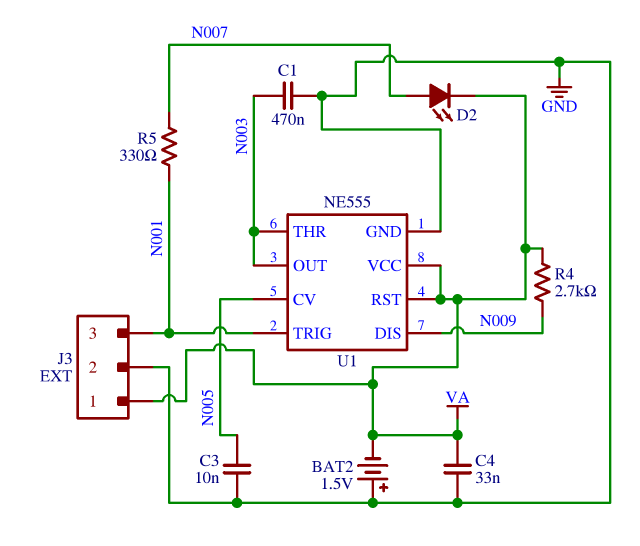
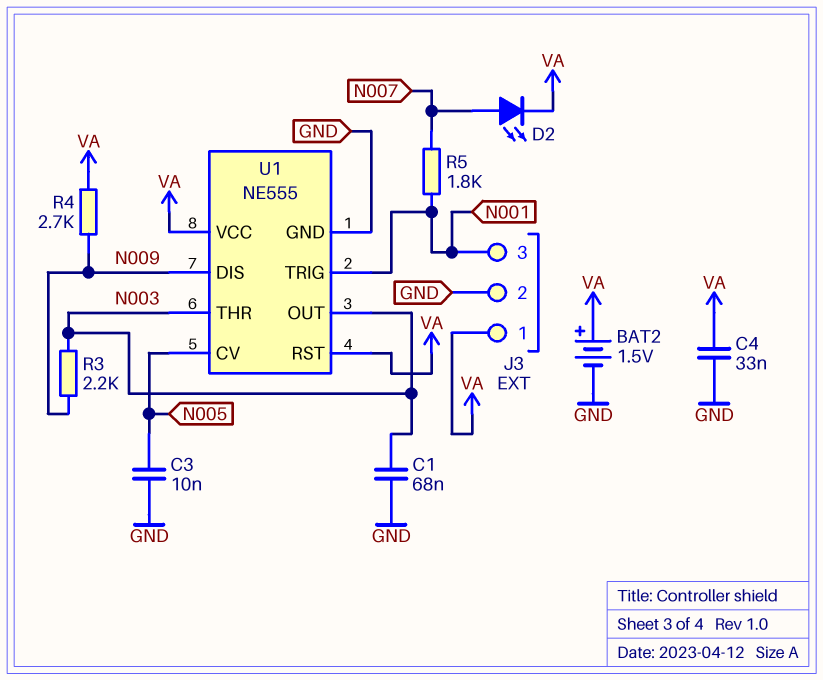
BAT2: 1.5V (plus GND, minus VA) -> 1.5V (plus VA, minus GND)
C1: 470nF (GND, N003) -> 68nF (GND, N003)
R3: none -> 2.2k (N003, N009)
R5: 330 (N001, N007) -> 1.8k (N001, N007)

